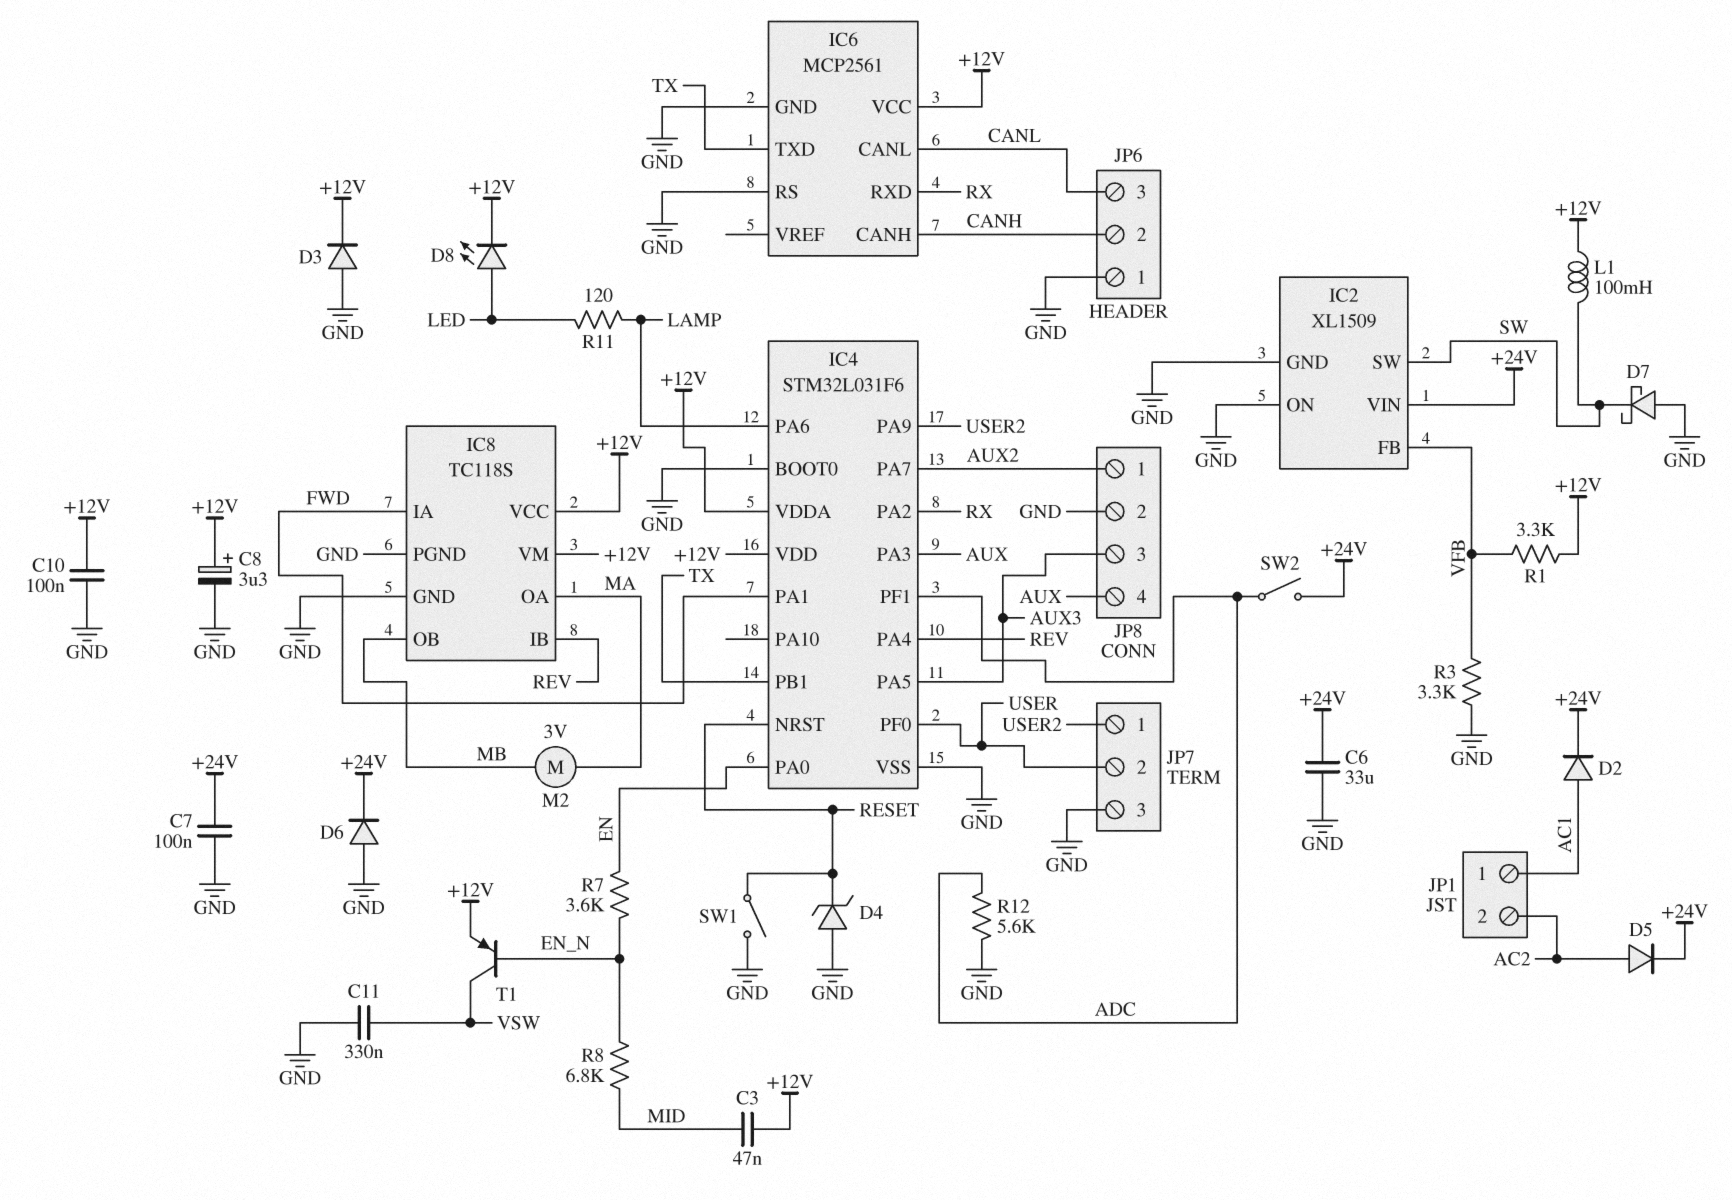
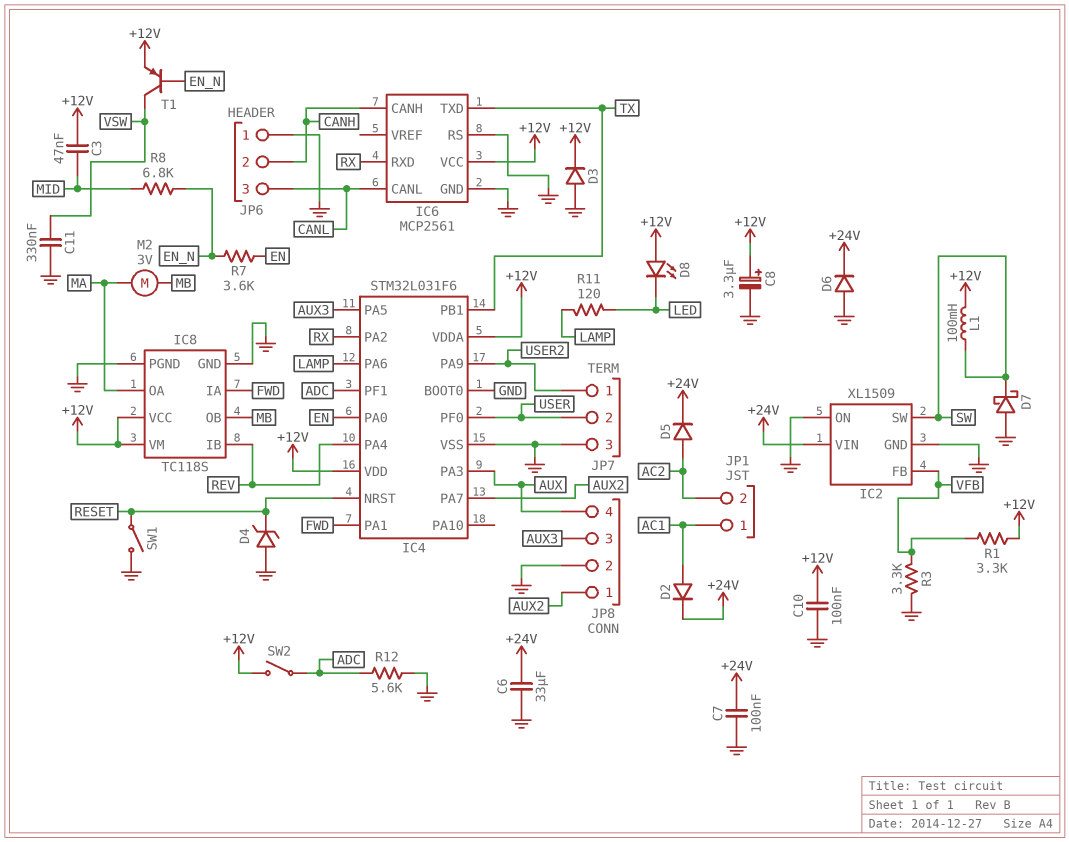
D8: LED (A LED, K +12V) -> LED (A +12V, K LED)
SW2: switch (+24V, ADC) -> switch (+12V, ADC)

